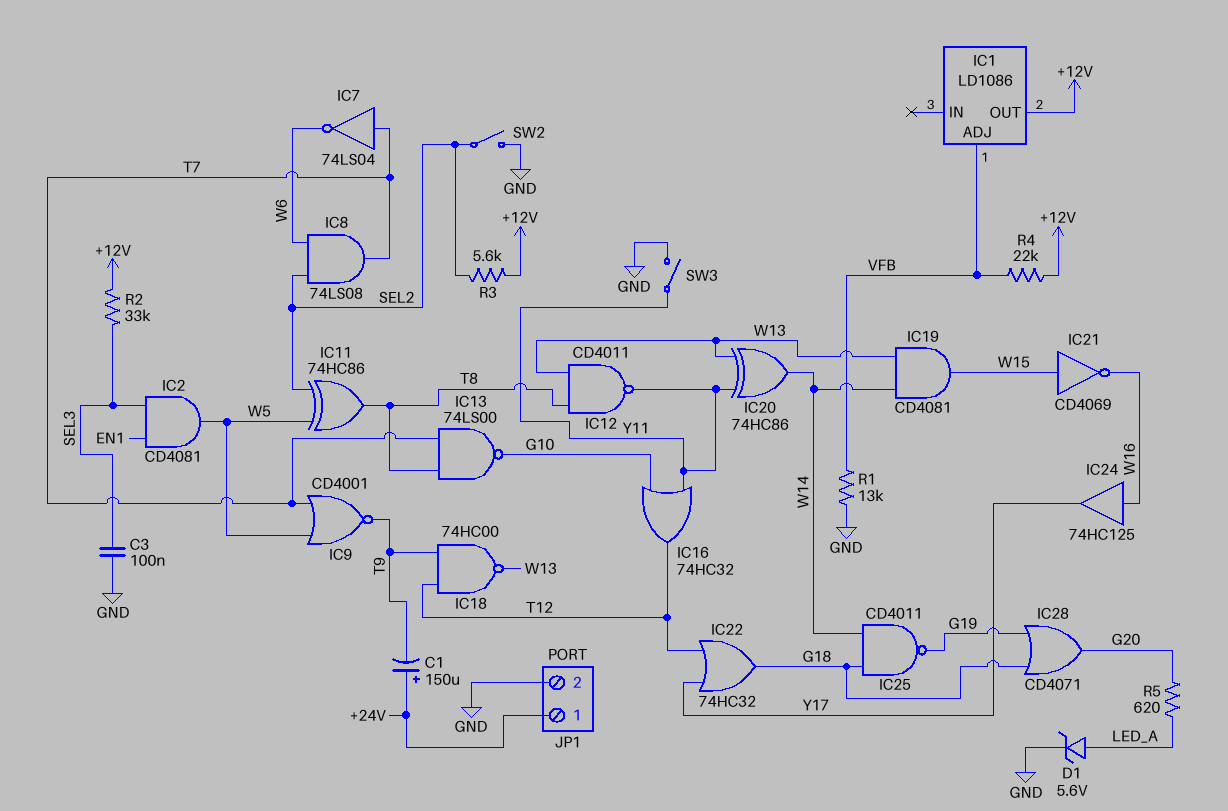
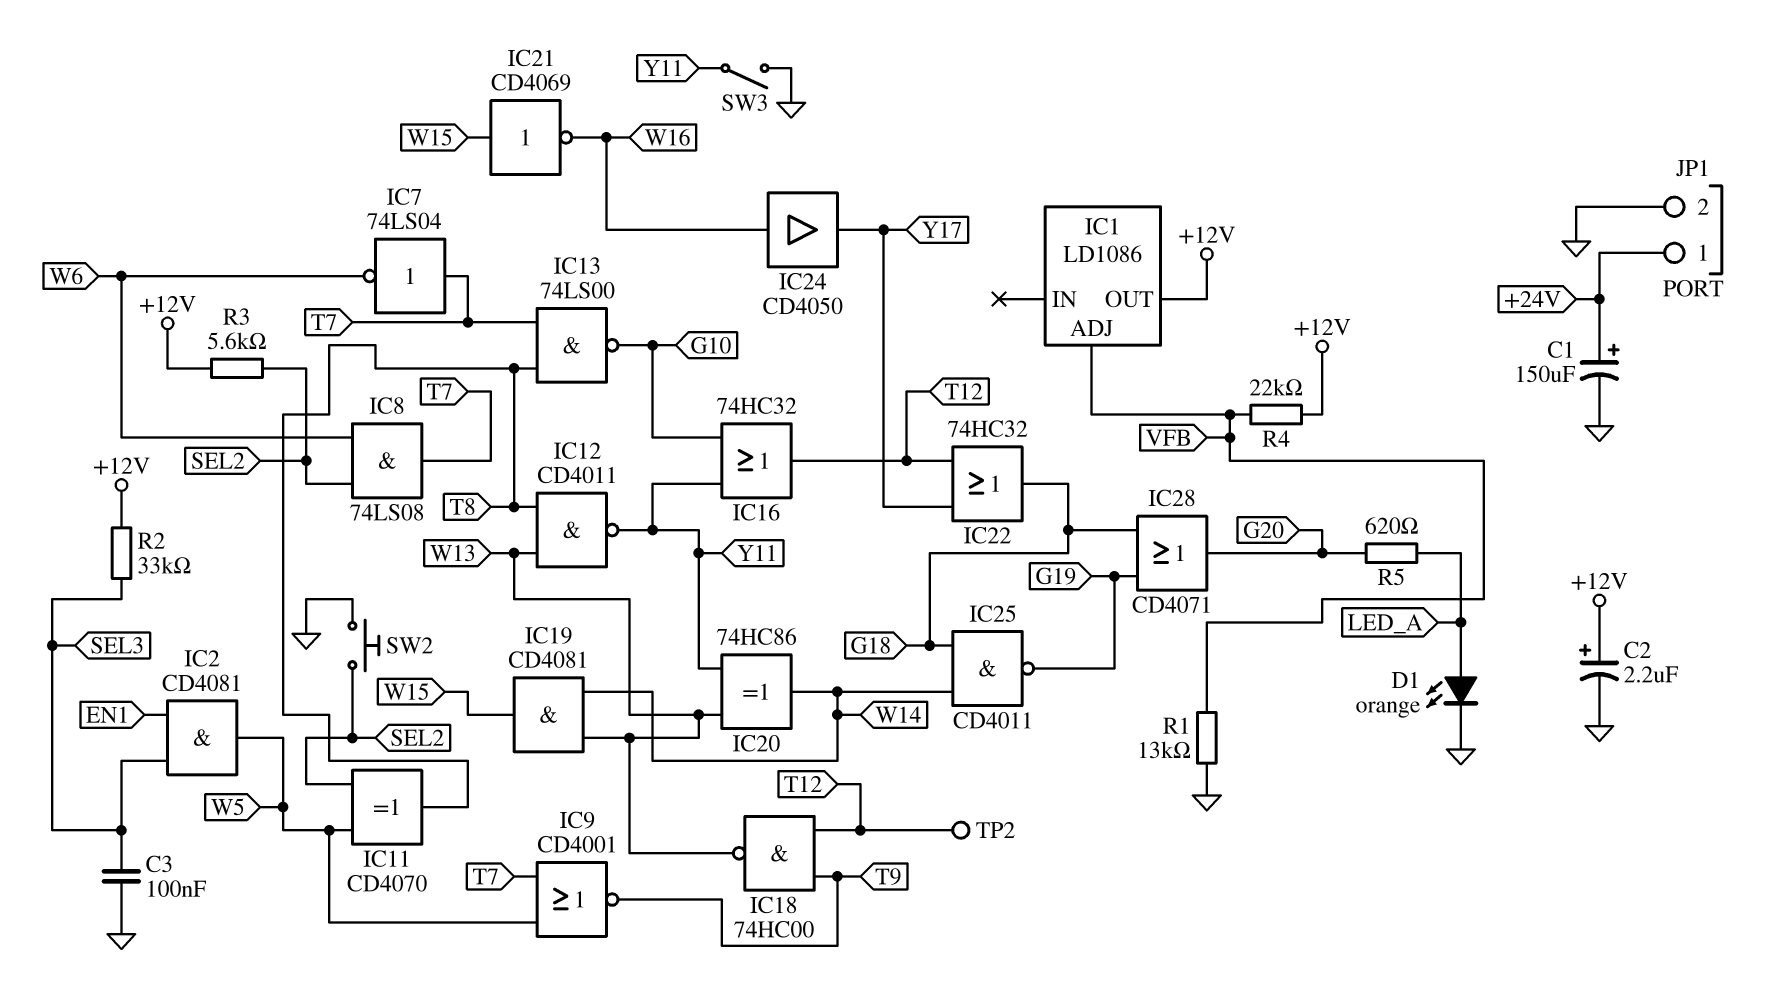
C1: 150uF (plus +24V, minus T9) -> 150uF (plus +24V, minus GND)
C2: none -> 2.2uF (plus +12V, minus GND)
D1: zener 5.6V (A LED_A, K GND) -> LED orange (A LED_A, K GND)
IC11: XOR 74HC86 (in SEL2, in W5, out T8) -> XOR CD4070 (in SEL2, in W5, out T8)
IC24: buffer 74HC125 (in W16, out Y17) -> buffer CD4050 (in W16, out Y17)
SW2: switch (GND, SEL2) -> button (GND, SEL2)
TP2: none -> test point (T12)

